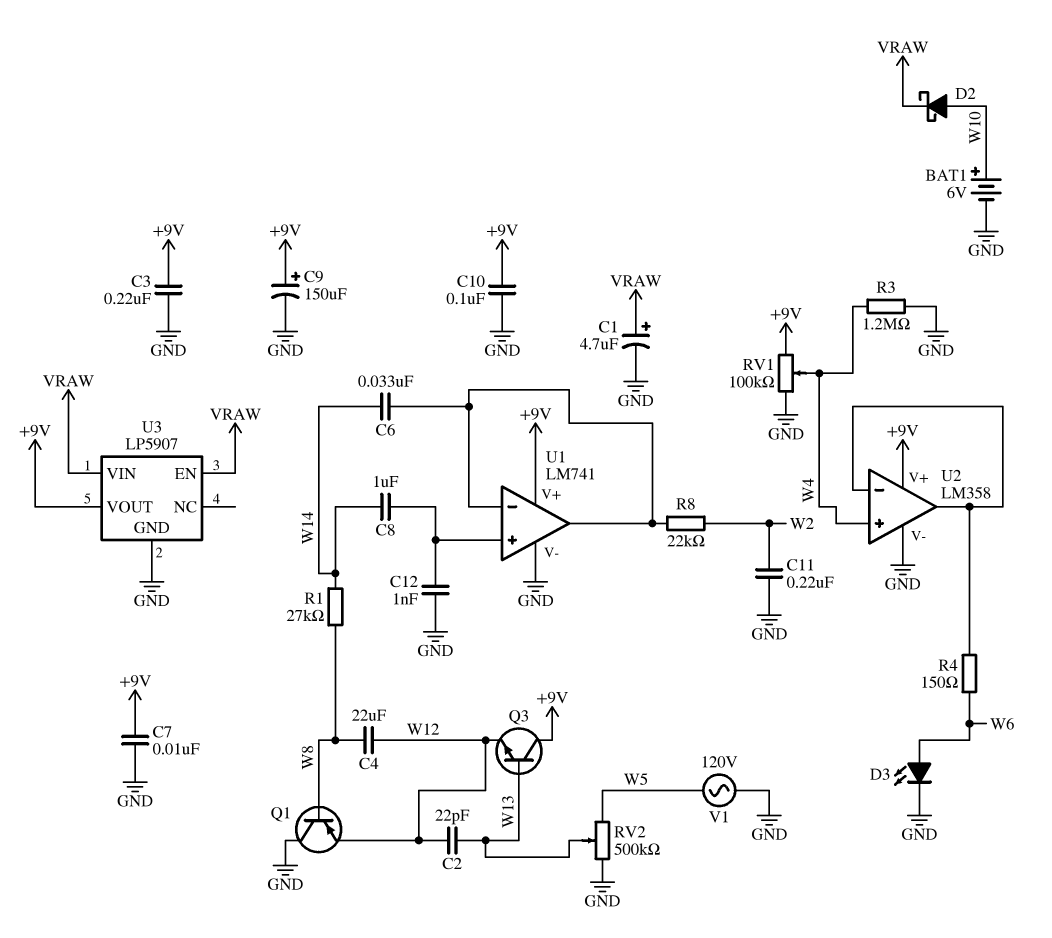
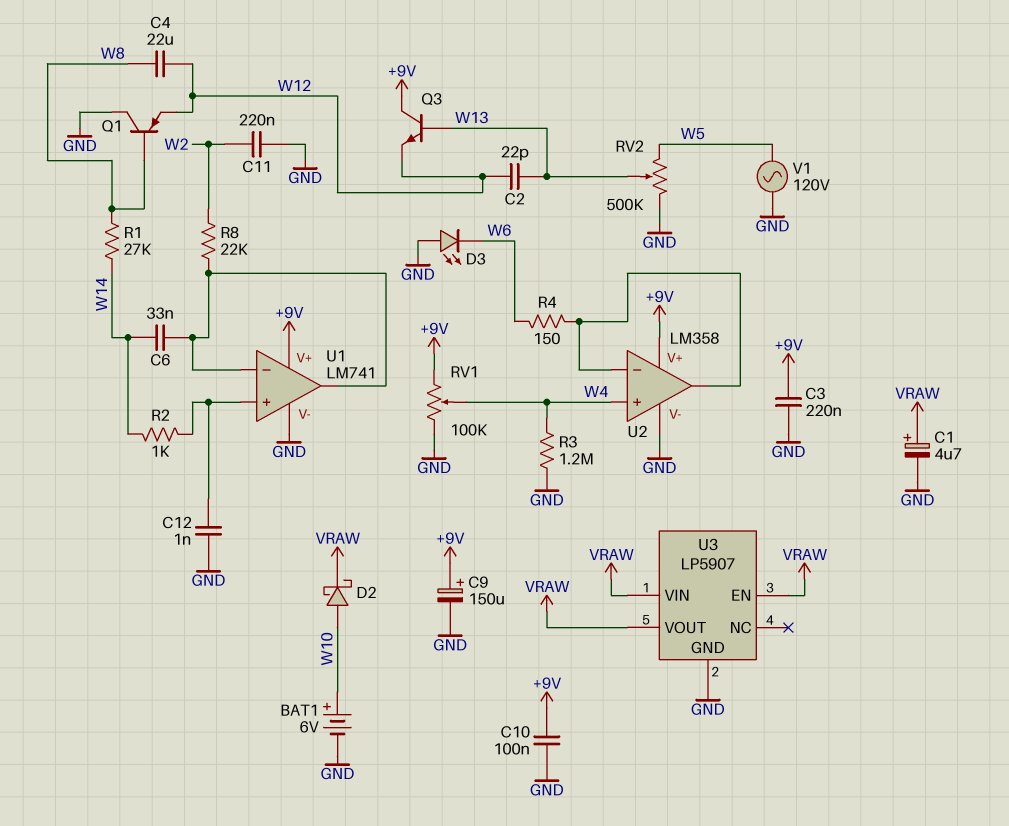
C7: 10nF (+9V, GND) -> none
C8: 1uF (U1/in+, W14) -> none
D3: LED (A W6, K GND) -> LED (A GND, K W6)
R2: none -> 1k (U1/in+, W14)
U3 pin VOUT: +9V -> VRAW

